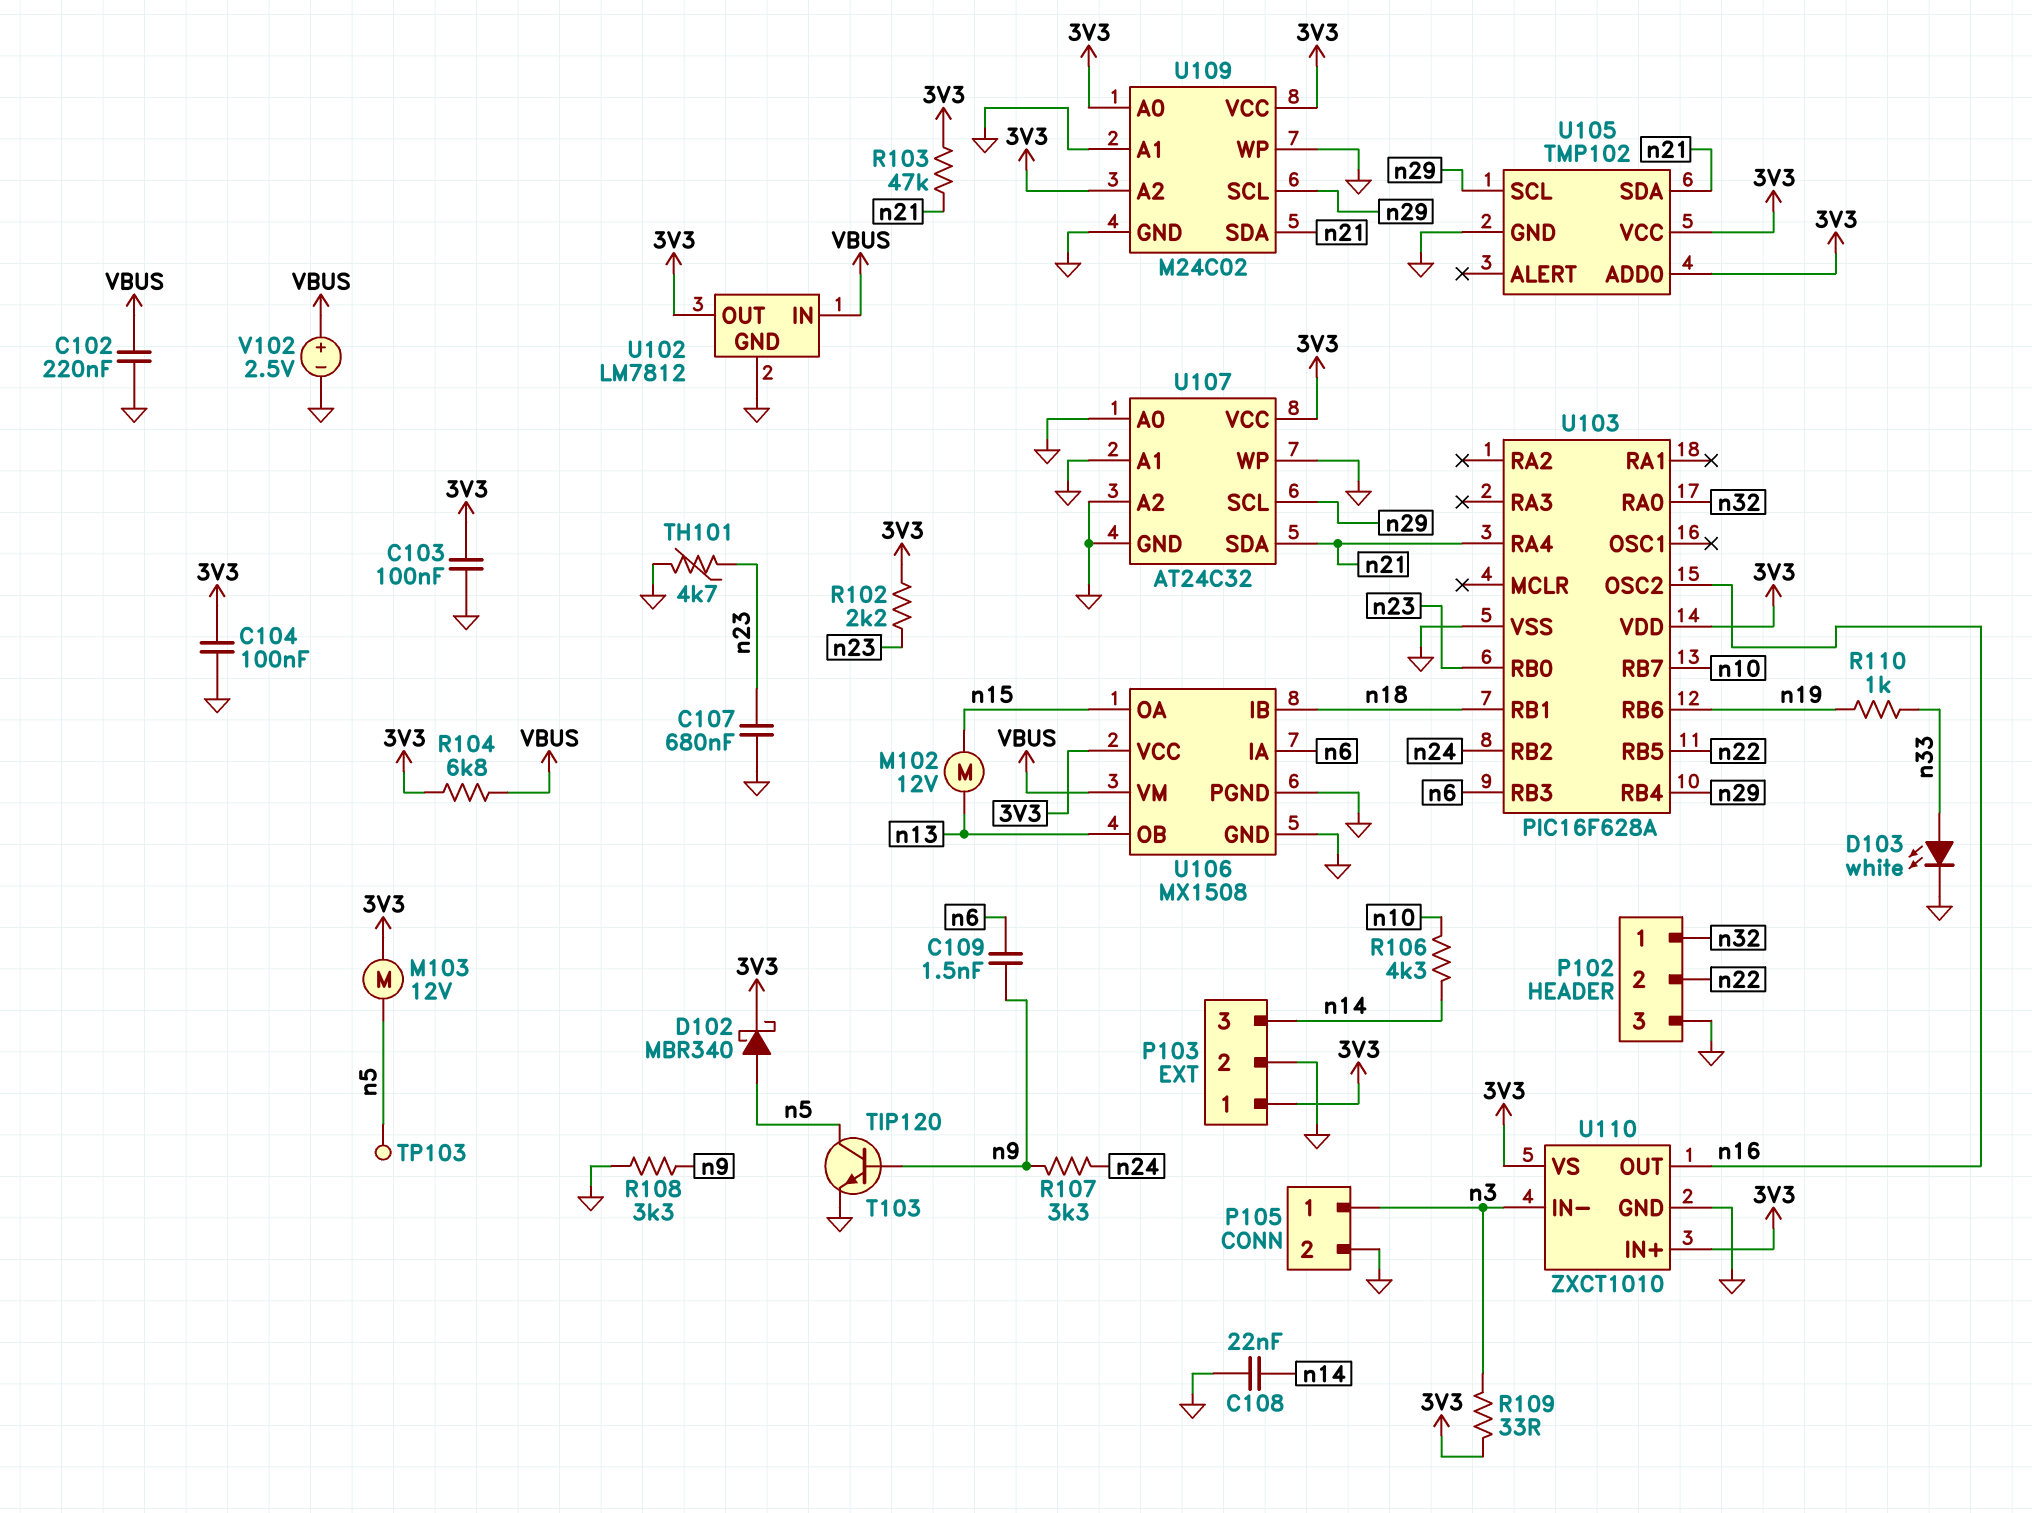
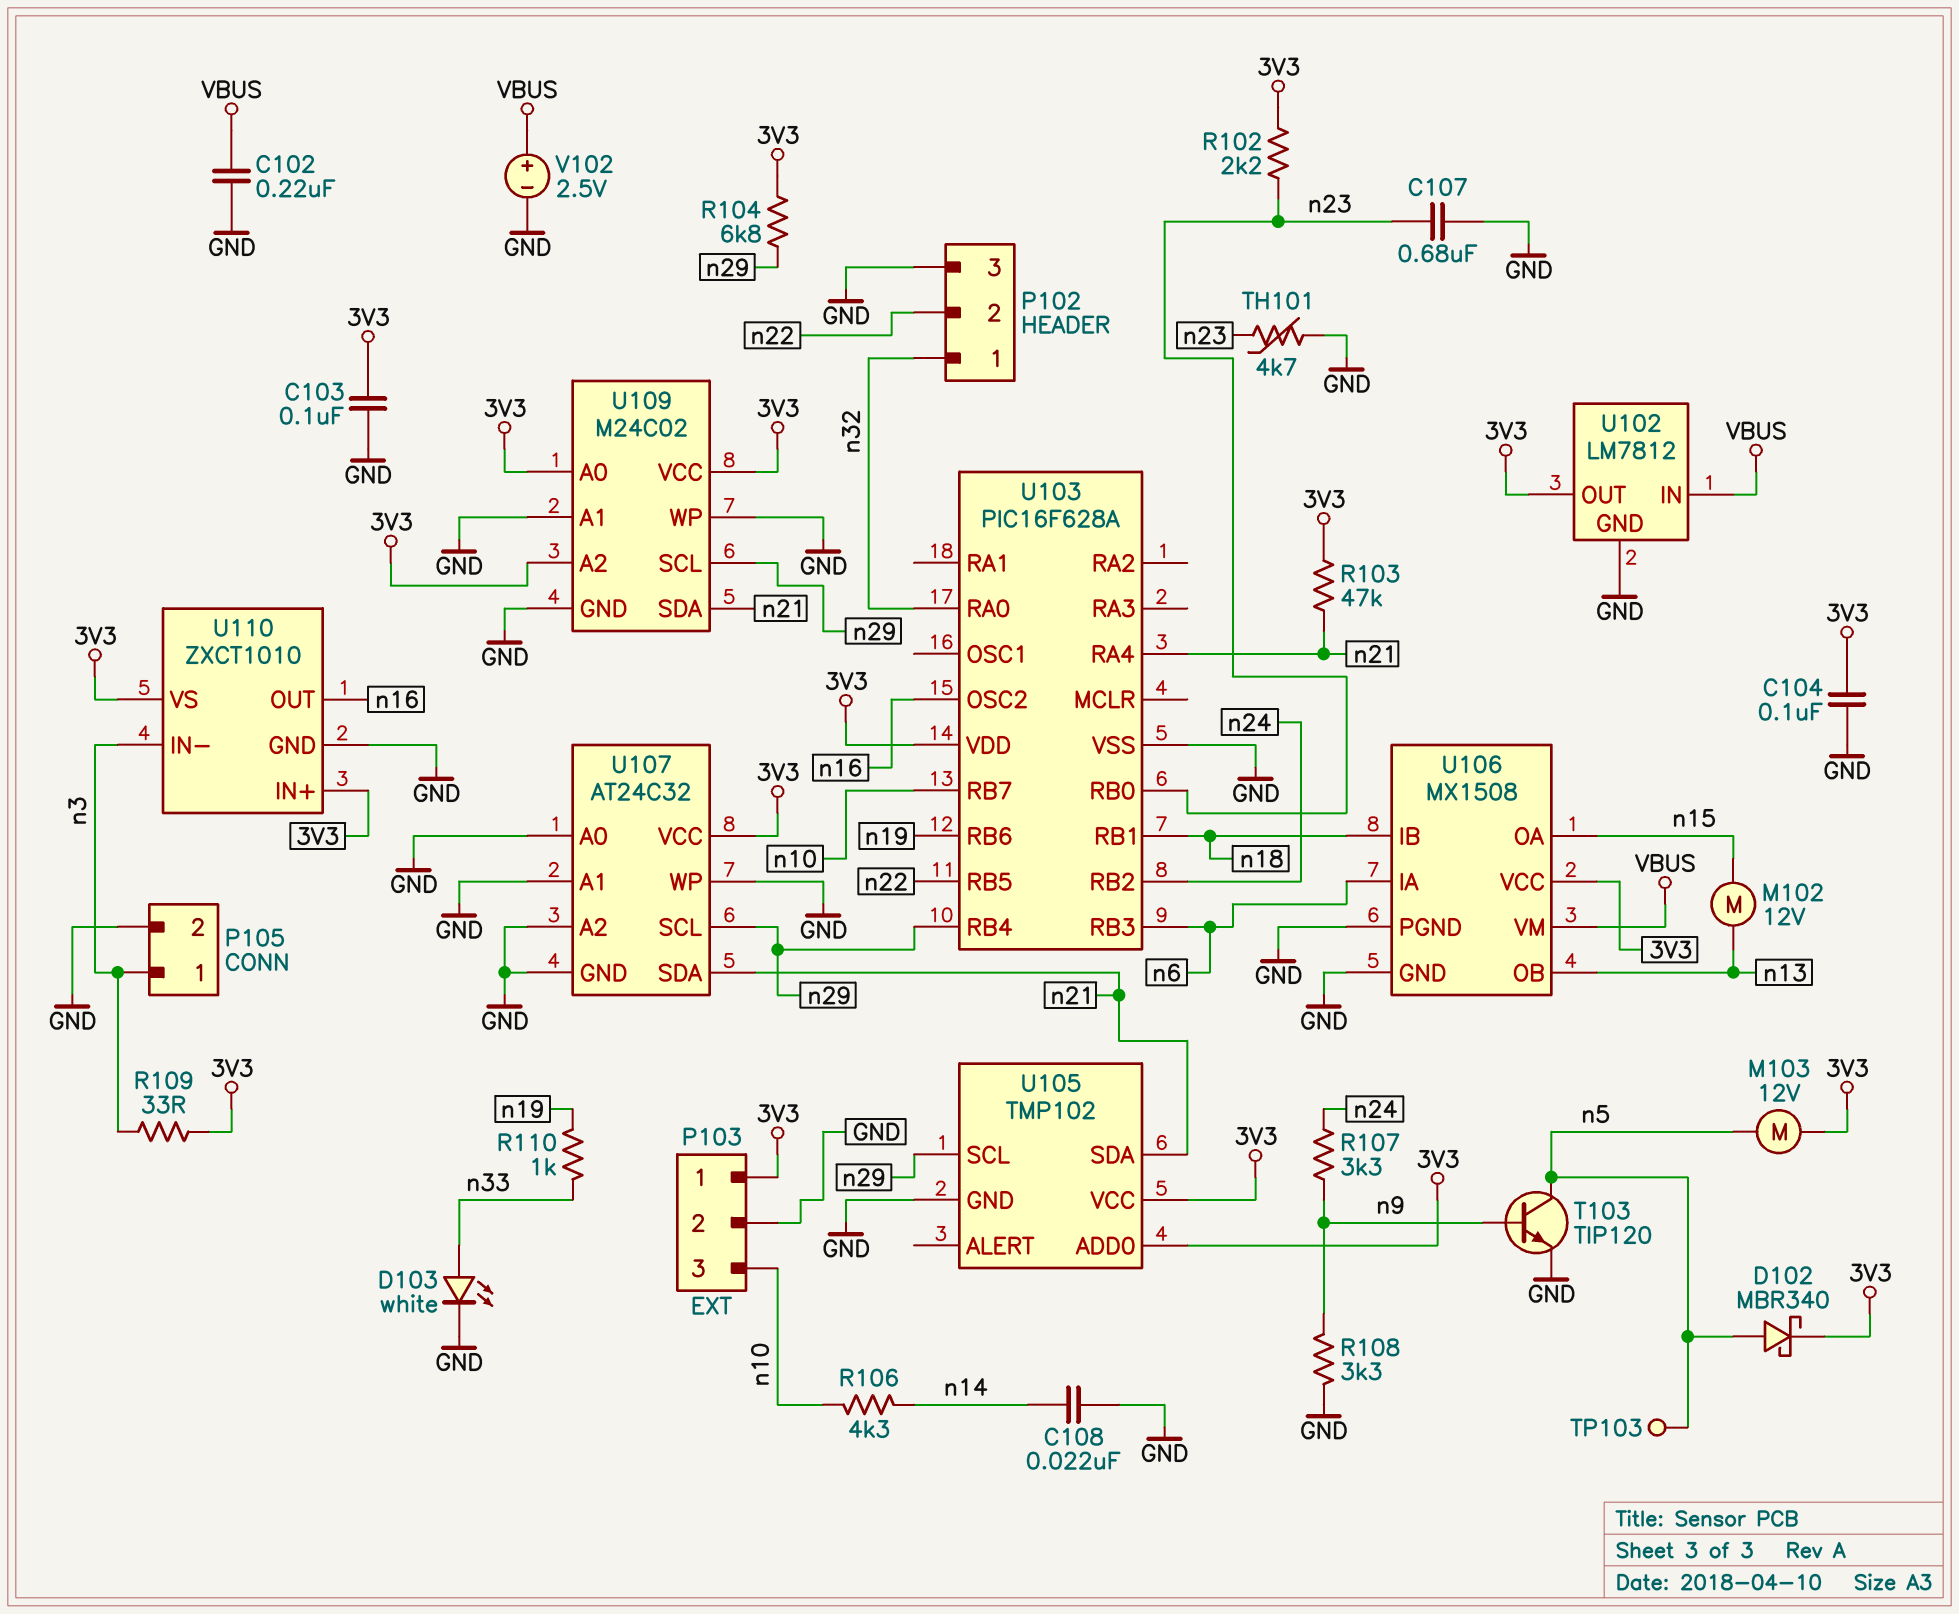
C109: 1.5nF (n6, n9) -> none
P103 pin 3: n14 -> n10
R104: 6.8k (3V3, VBUS) -> 6.8k (3V3, n29)

